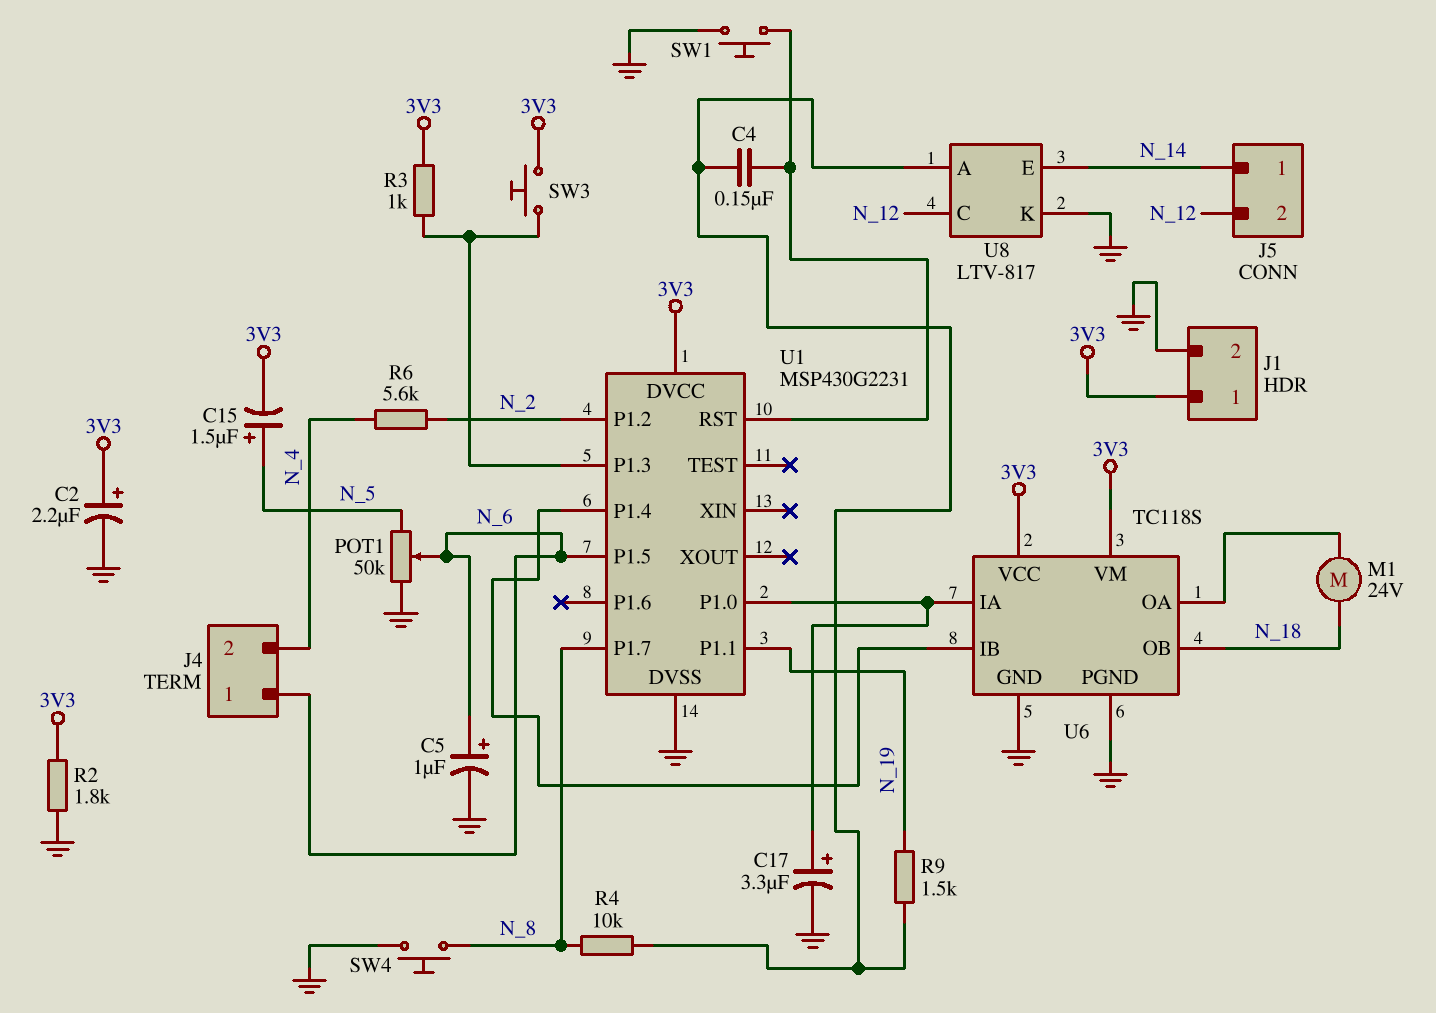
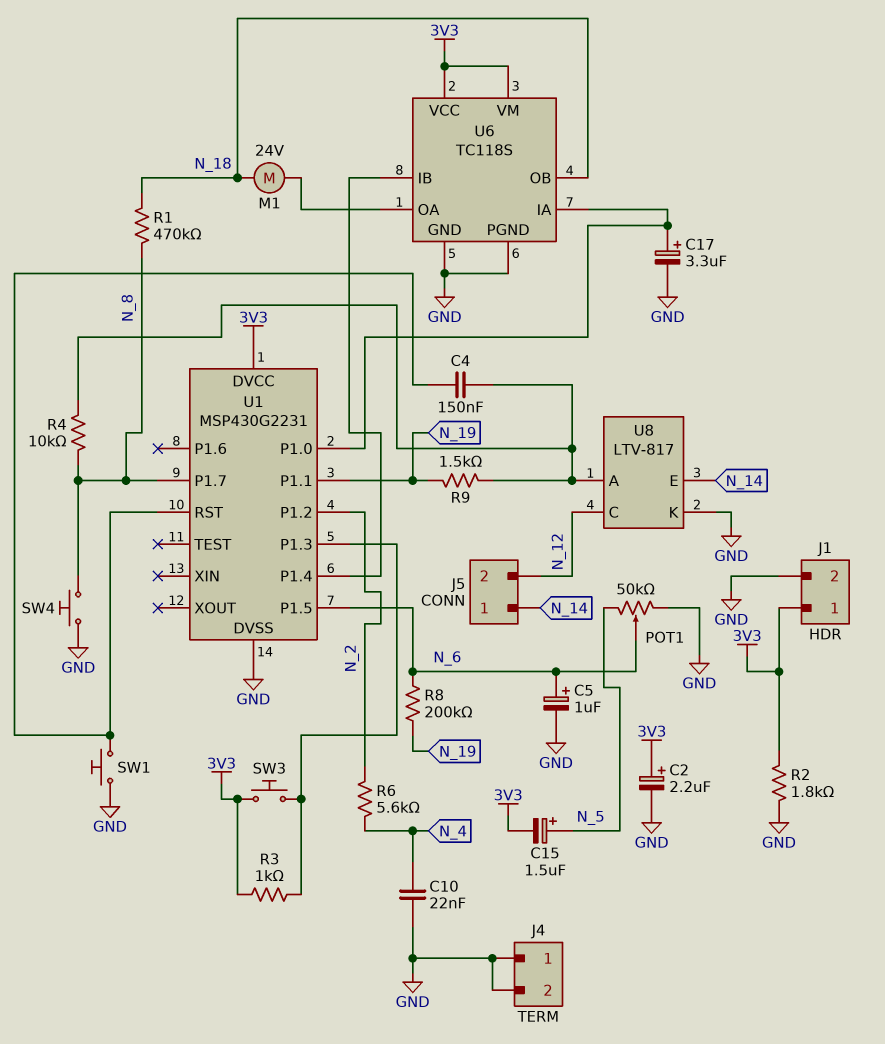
C10: none -> 22nF (GND, N_4)
J4 pin 1: N_6 -> GND
J4 pin 2: N_4 -> GND
R1: none -> 470k (N_8, N_18)
R8: none -> 200k (N_6, N_19)

